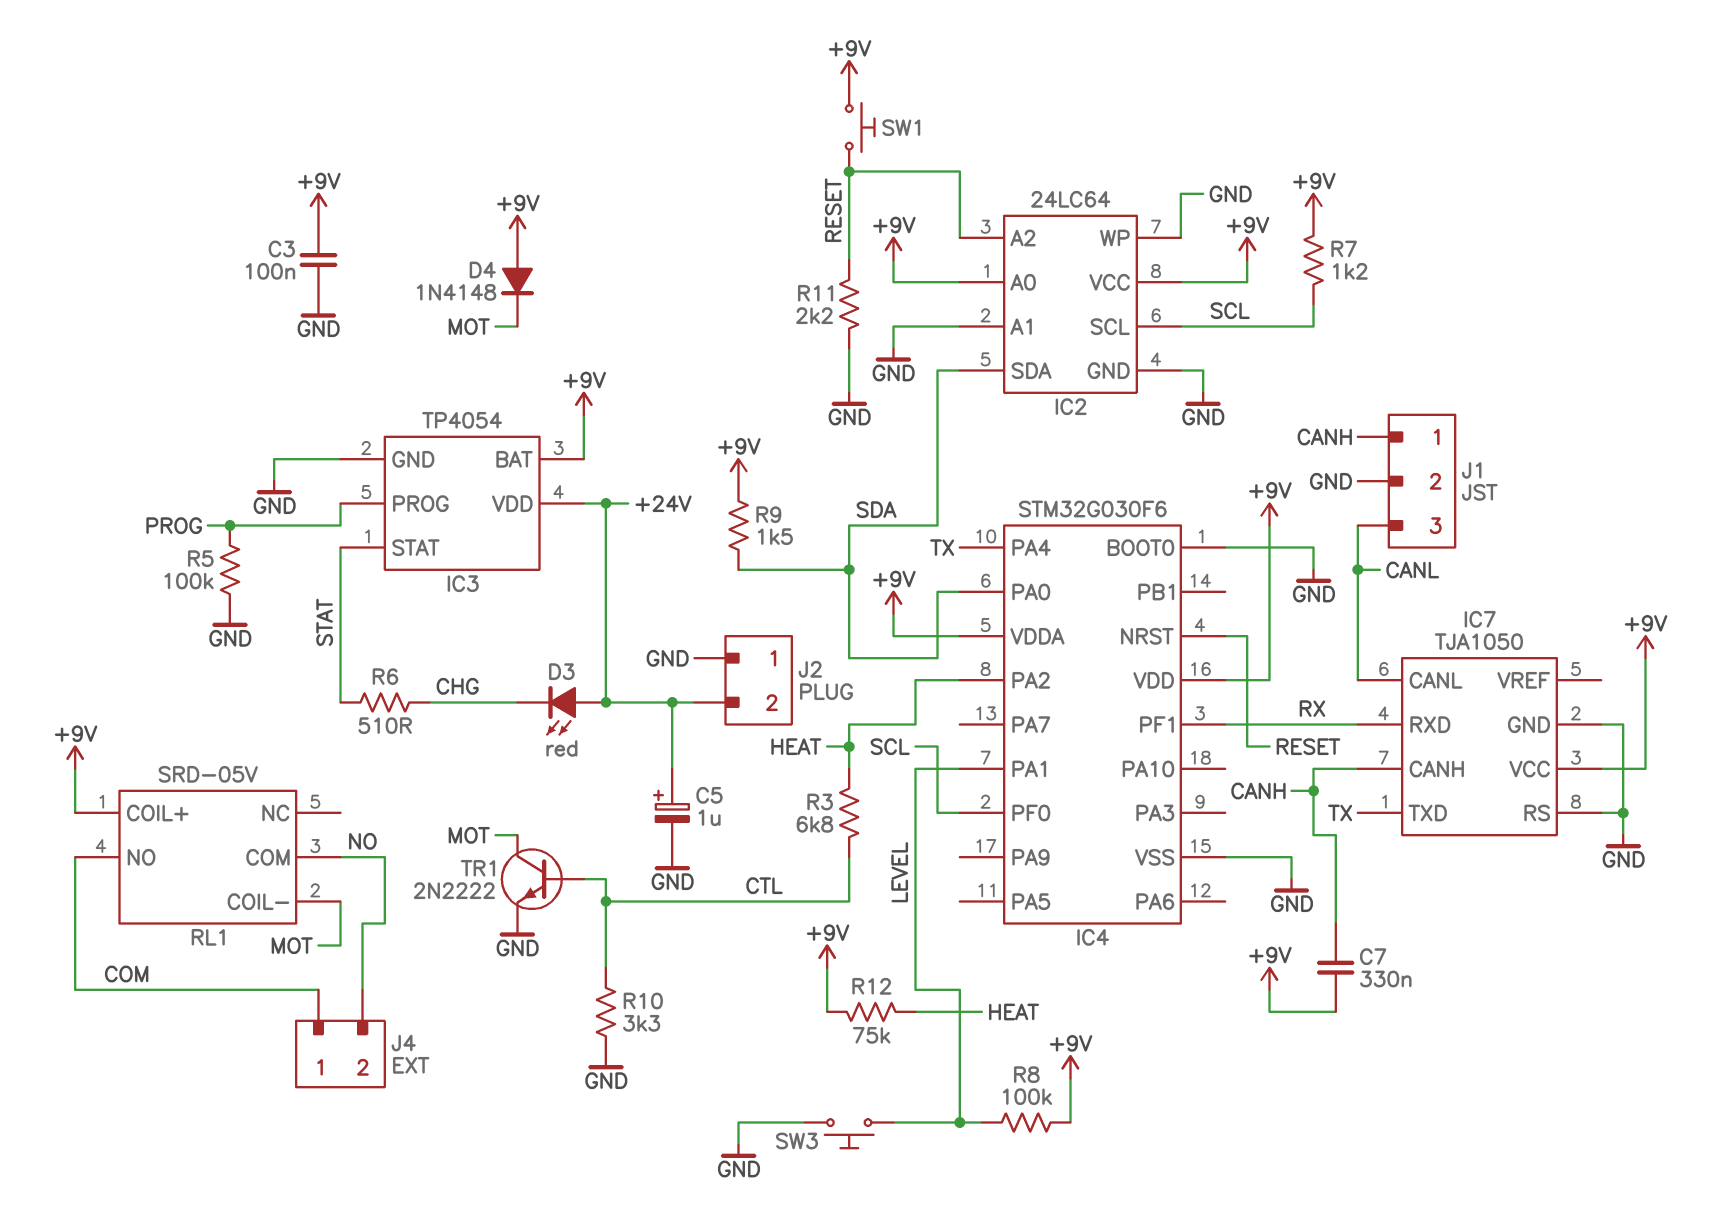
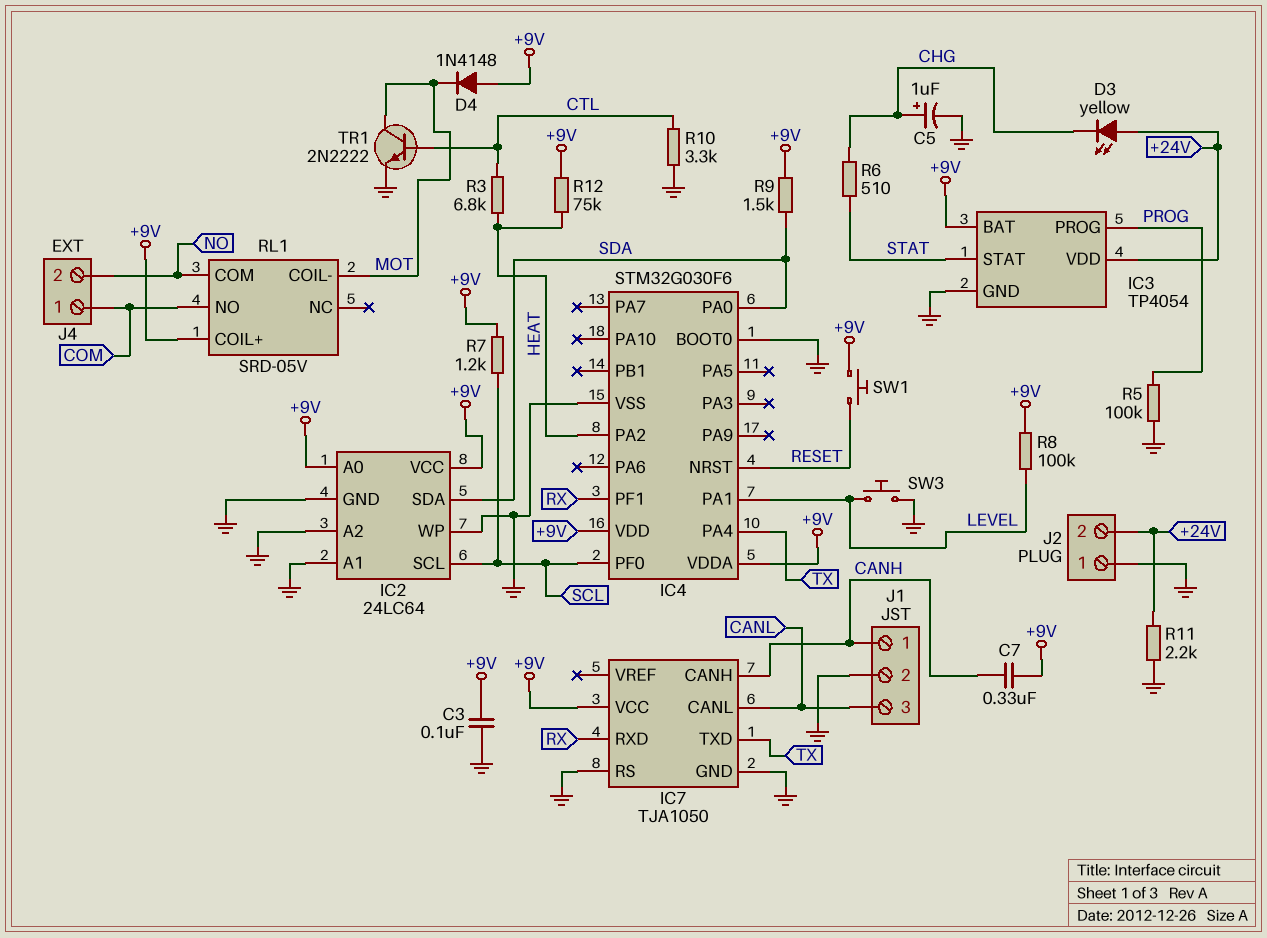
C5: 1uF (plus +24V, minus GND) -> 1uF (plus CHG, minus GND)
D3: LED red (A +24V, K CHG) -> LED yellow (A +24V, K CHG)
IC2 pin A2: RESET -> GND
R11: 2.2k (GND, RESET) -> 2.2k (+24V, GND)

